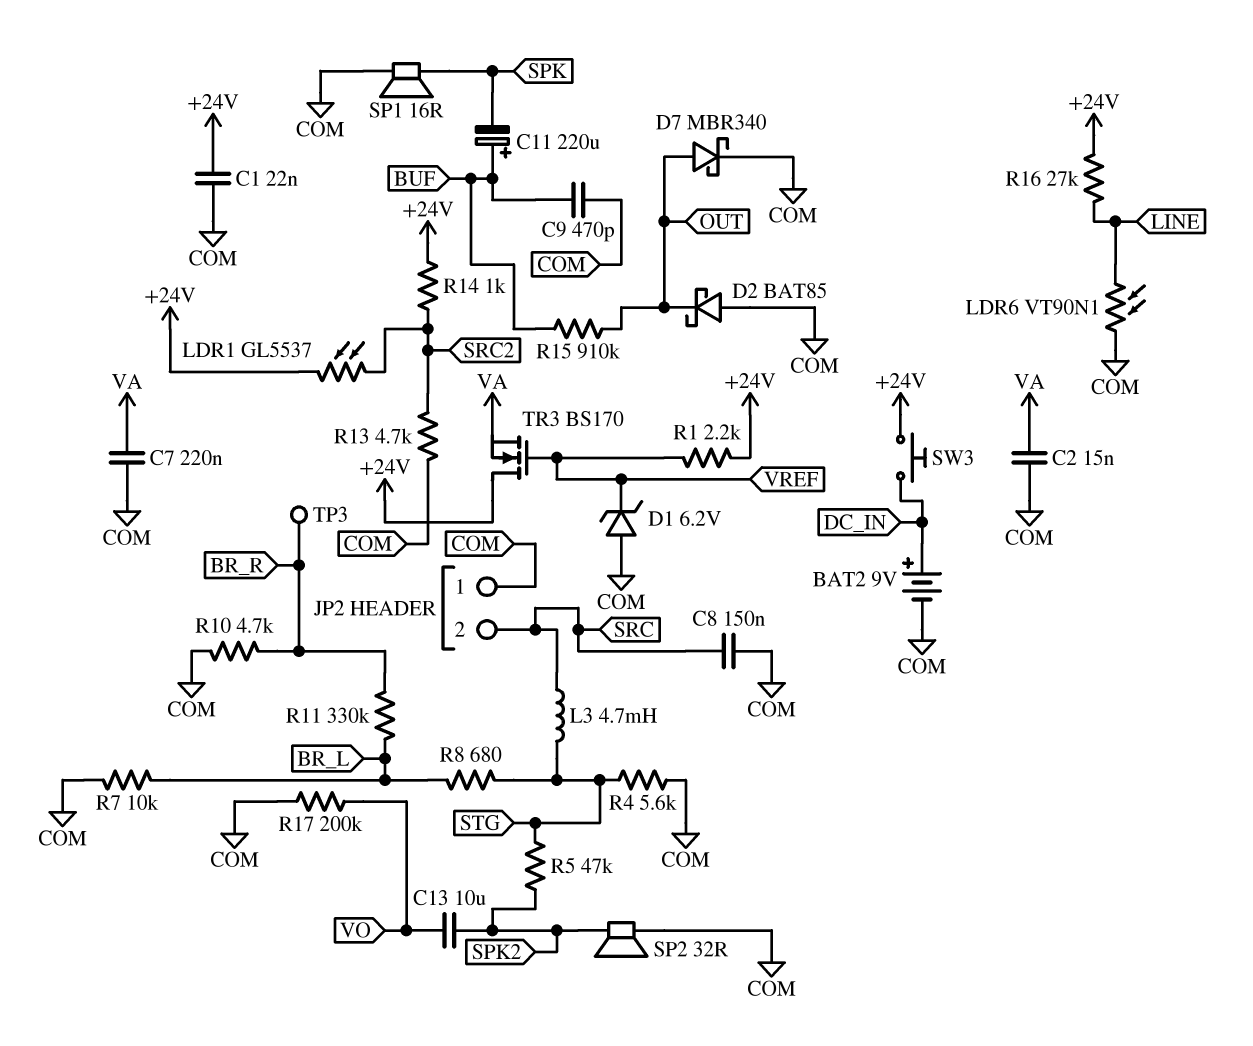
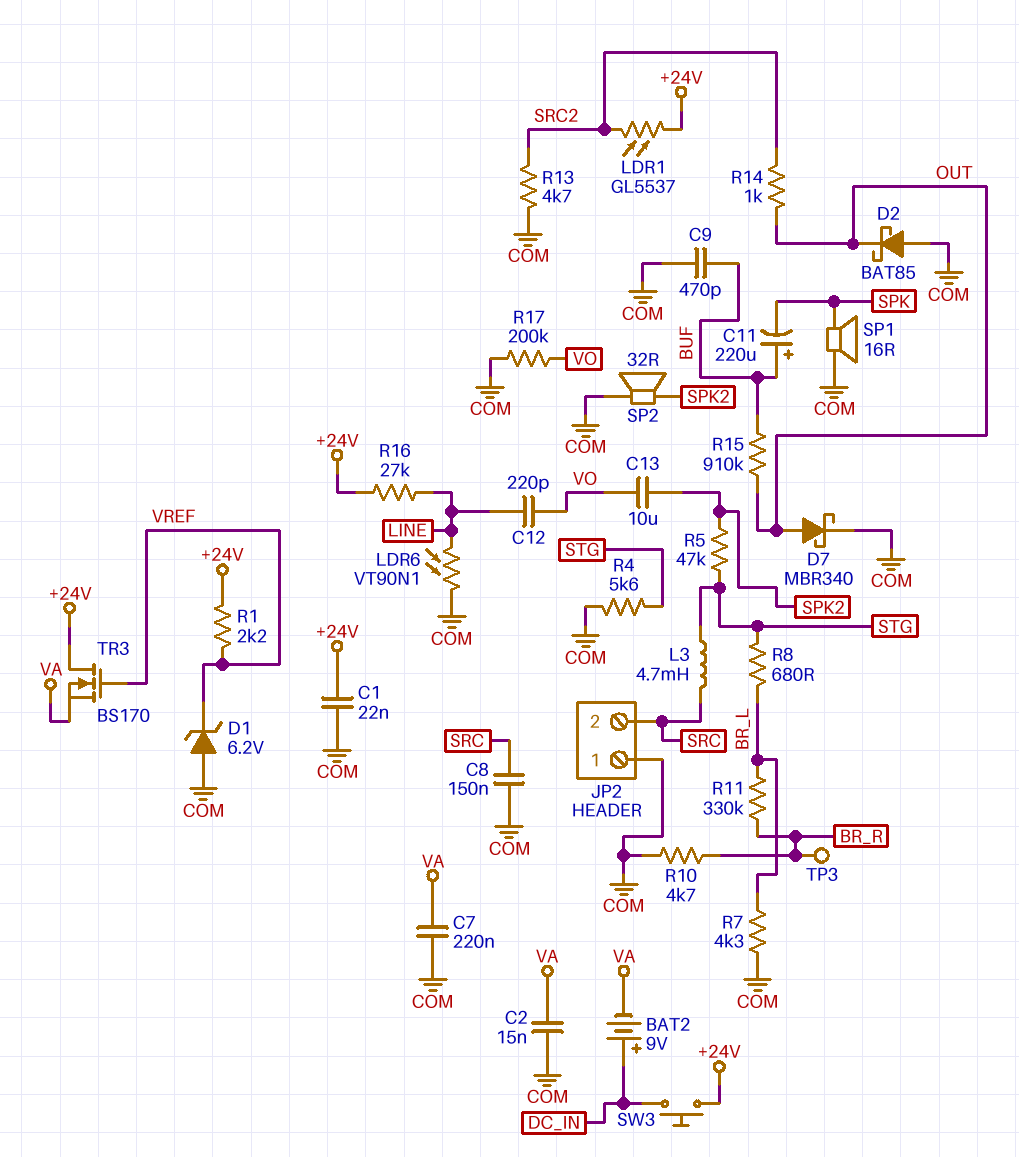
BAT2: 9V (plus DC_IN, minus COM) -> 9V (plus DC_IN, minus VA)
C12: none -> 220pF (LINE, VO)
R7: 10k (BR_L, COM) -> 4.3k (BR_L, COM)
R14: 1k (+24V, SRC2) -> 1k (OUT, SRC2)

